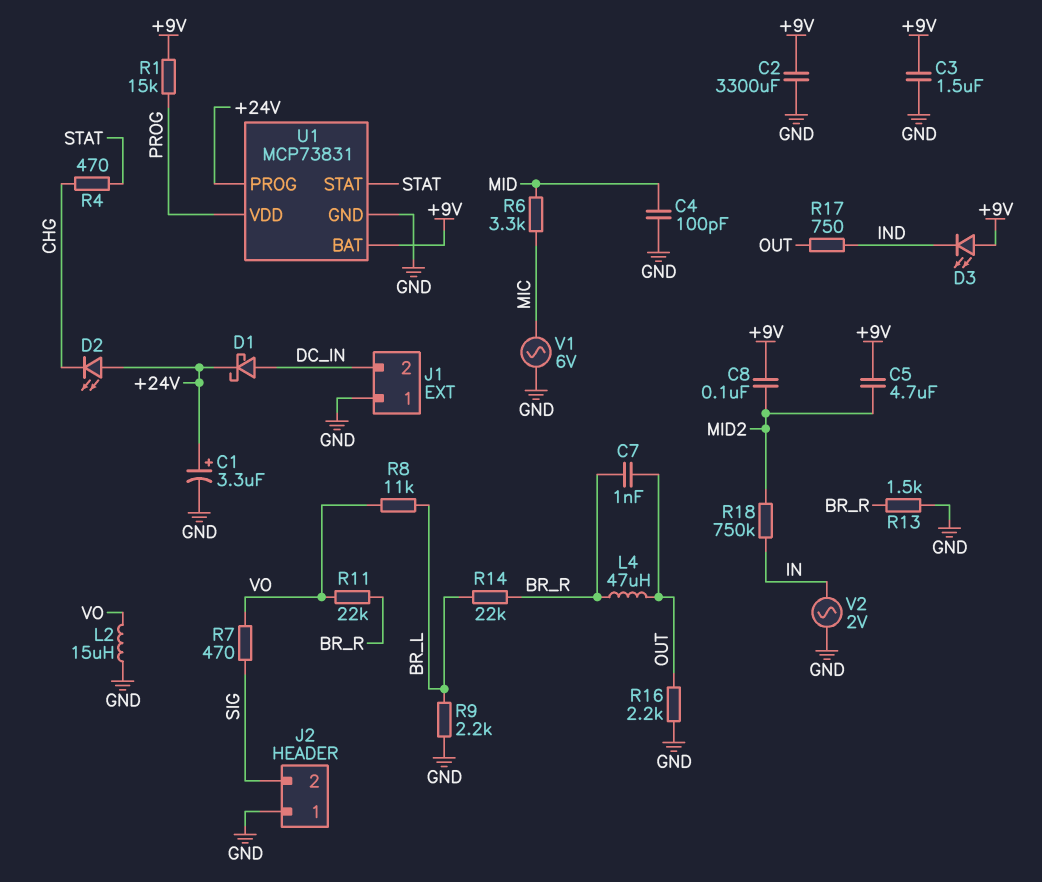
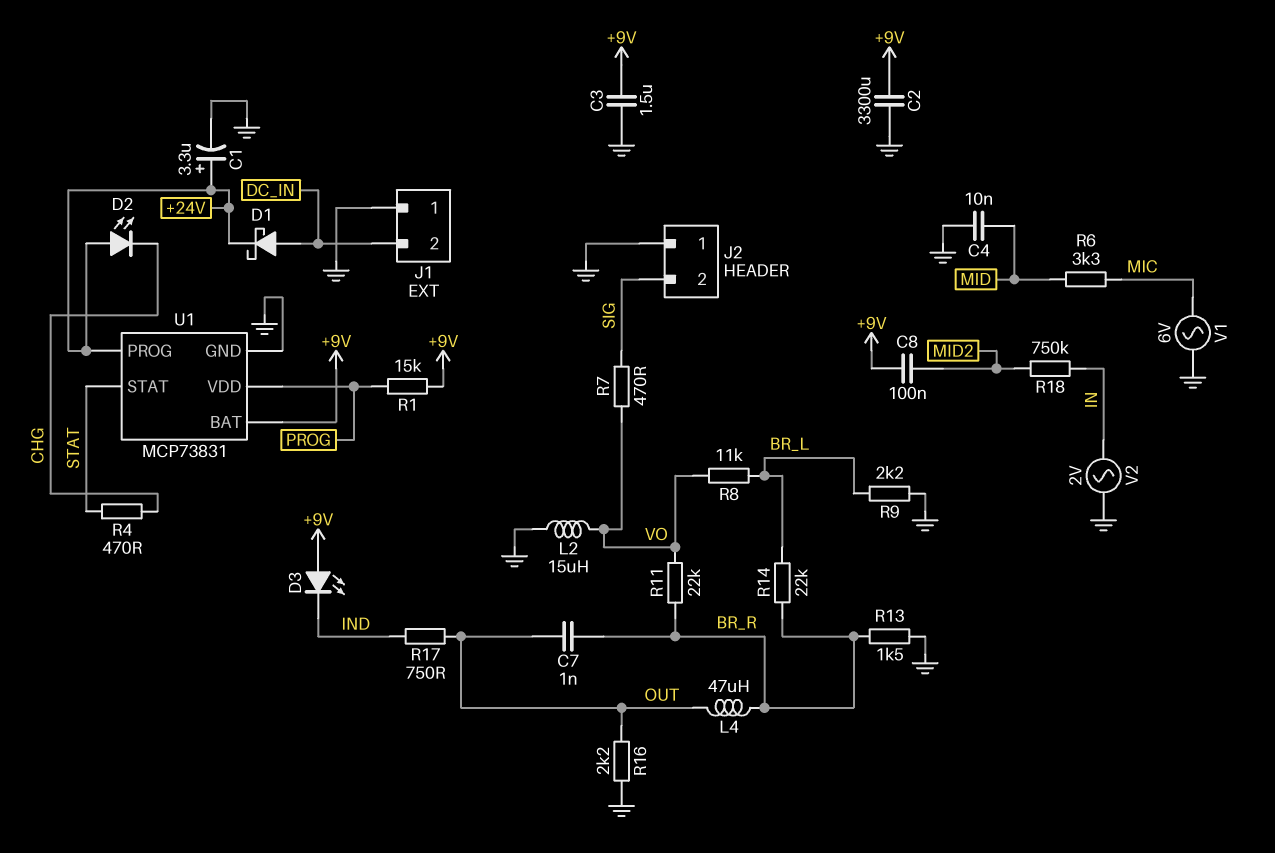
C4: 100pF (GND, MID) -> 10nF (GND, MID)
C5: 4.7uF (+9V, MID2) -> none

